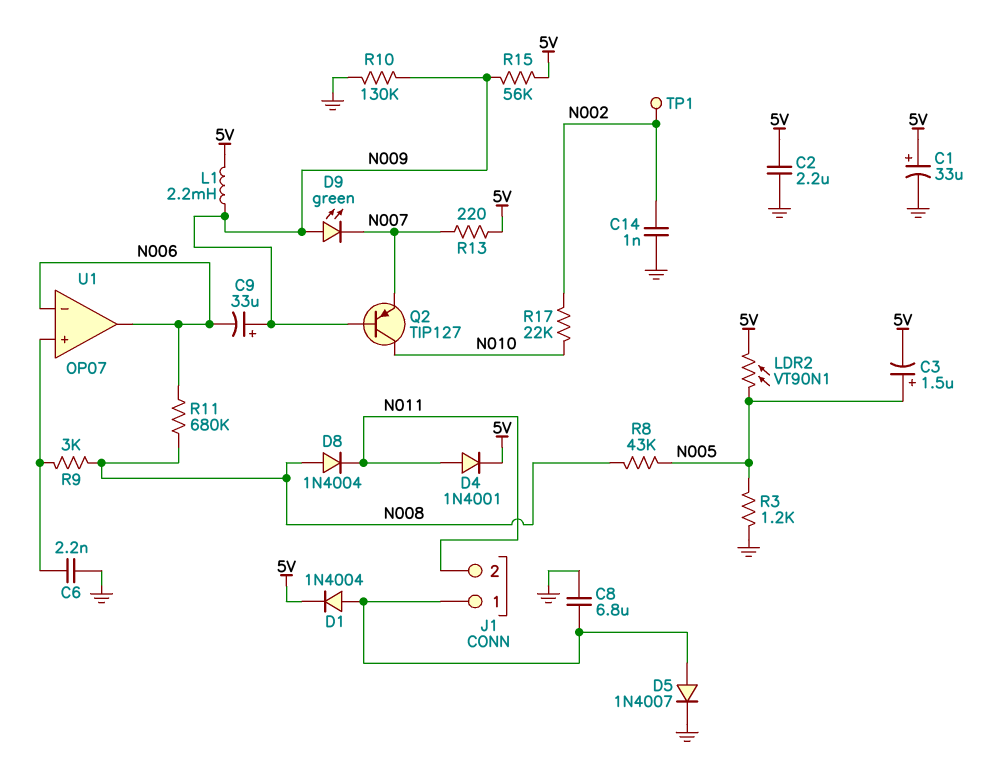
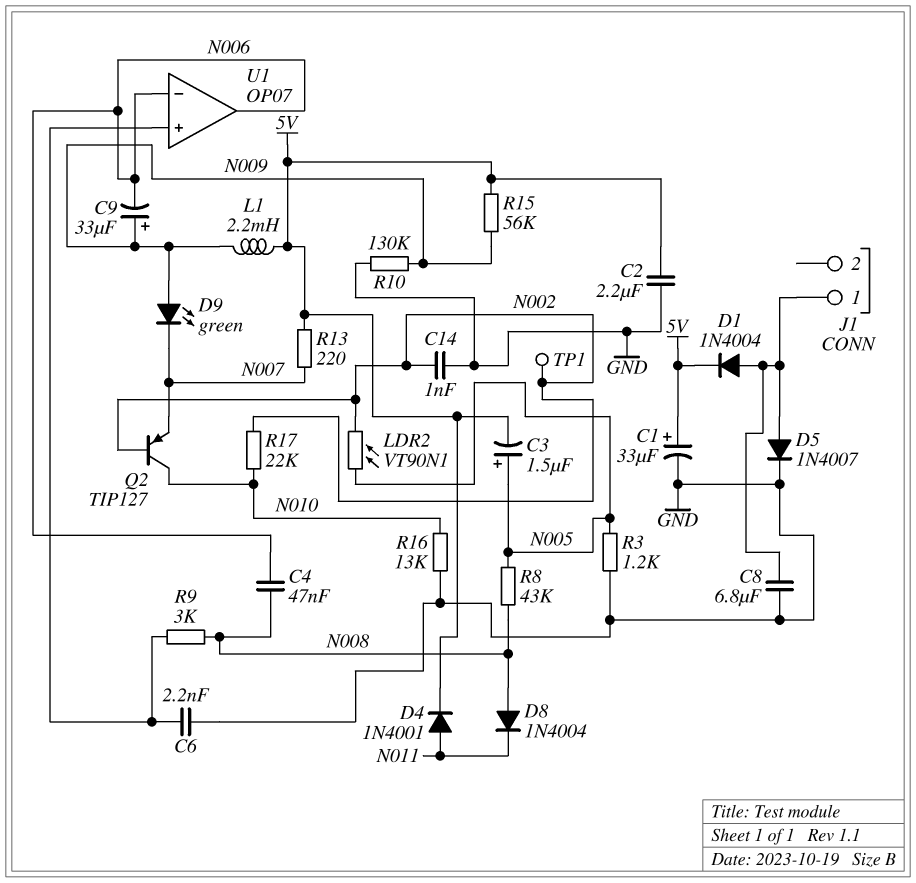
C4: none -> 47nF (N006, N008)
J1 pin 2: N011 -> none
LDR2: VT90N1 (5V, N005) -> VT90N1 (N002, N005)
Q2: PNP TIP127 (B N009, C N010, E N007) -> PNP TIP127 (B N002, C N010, E N007)
R11: 680k (N006, N008) -> none
R16: none -> 13k (GND, N010)

